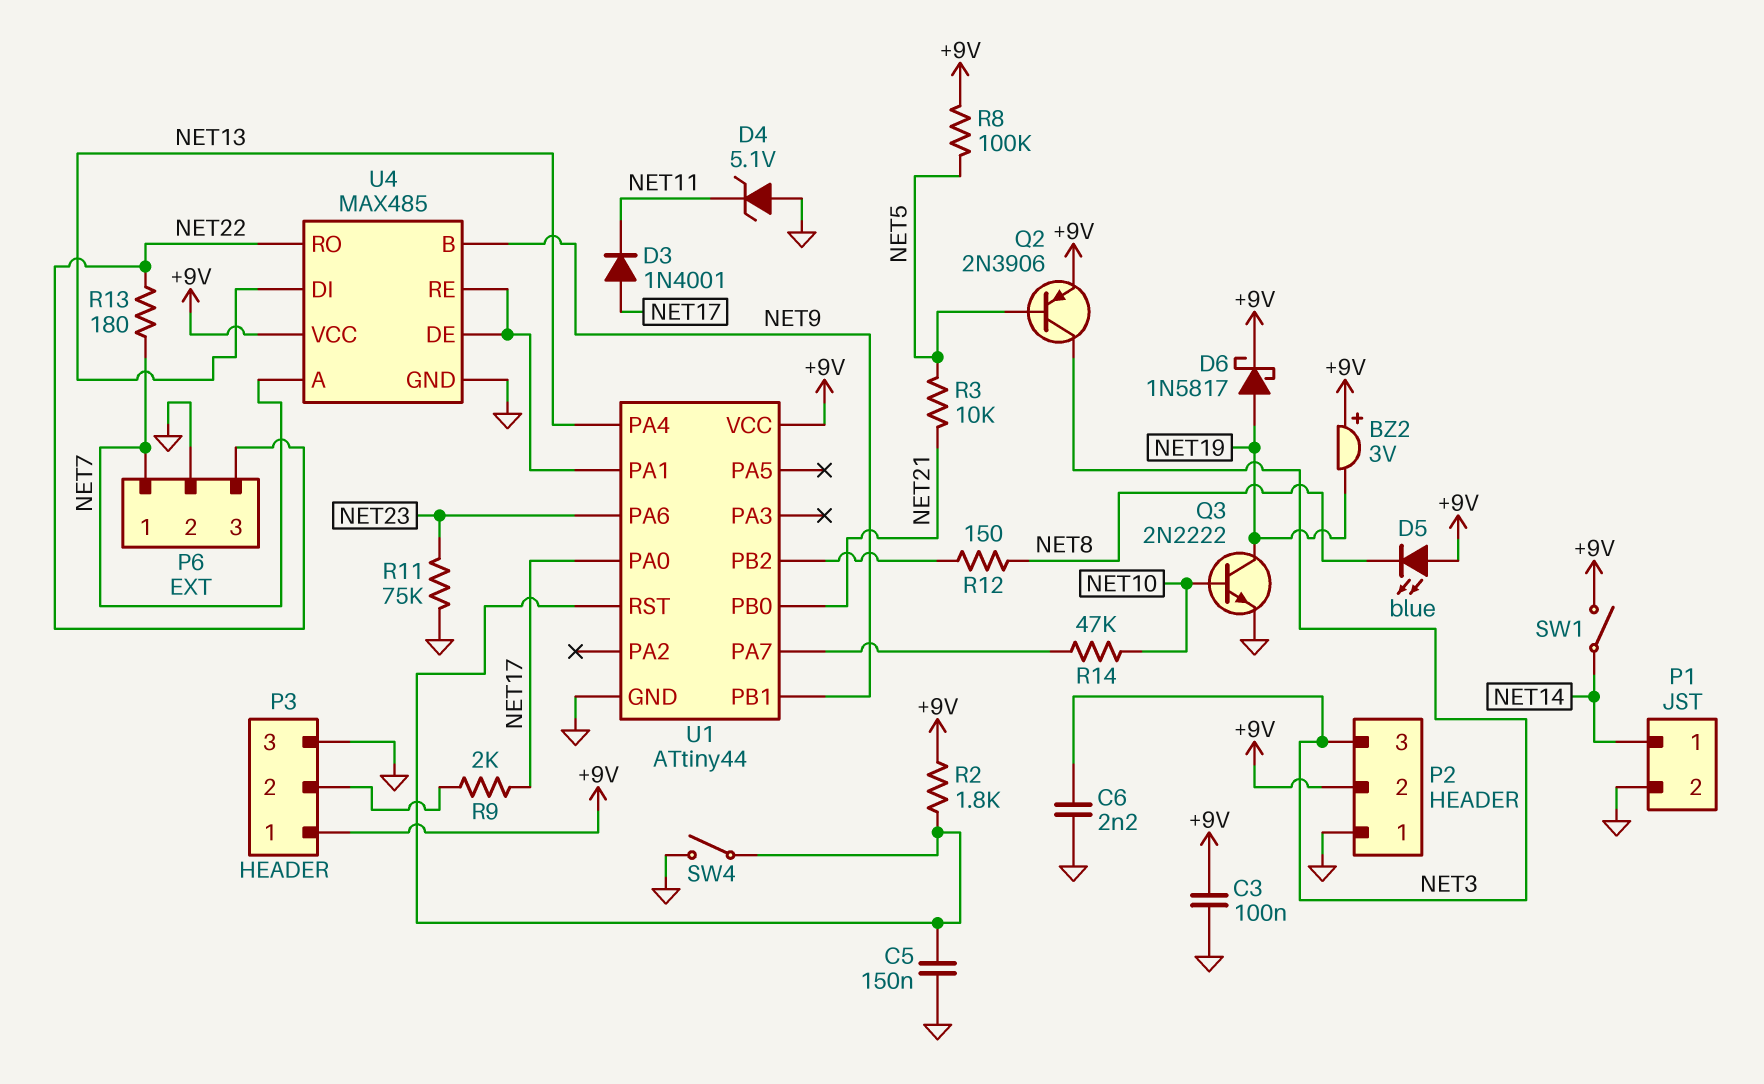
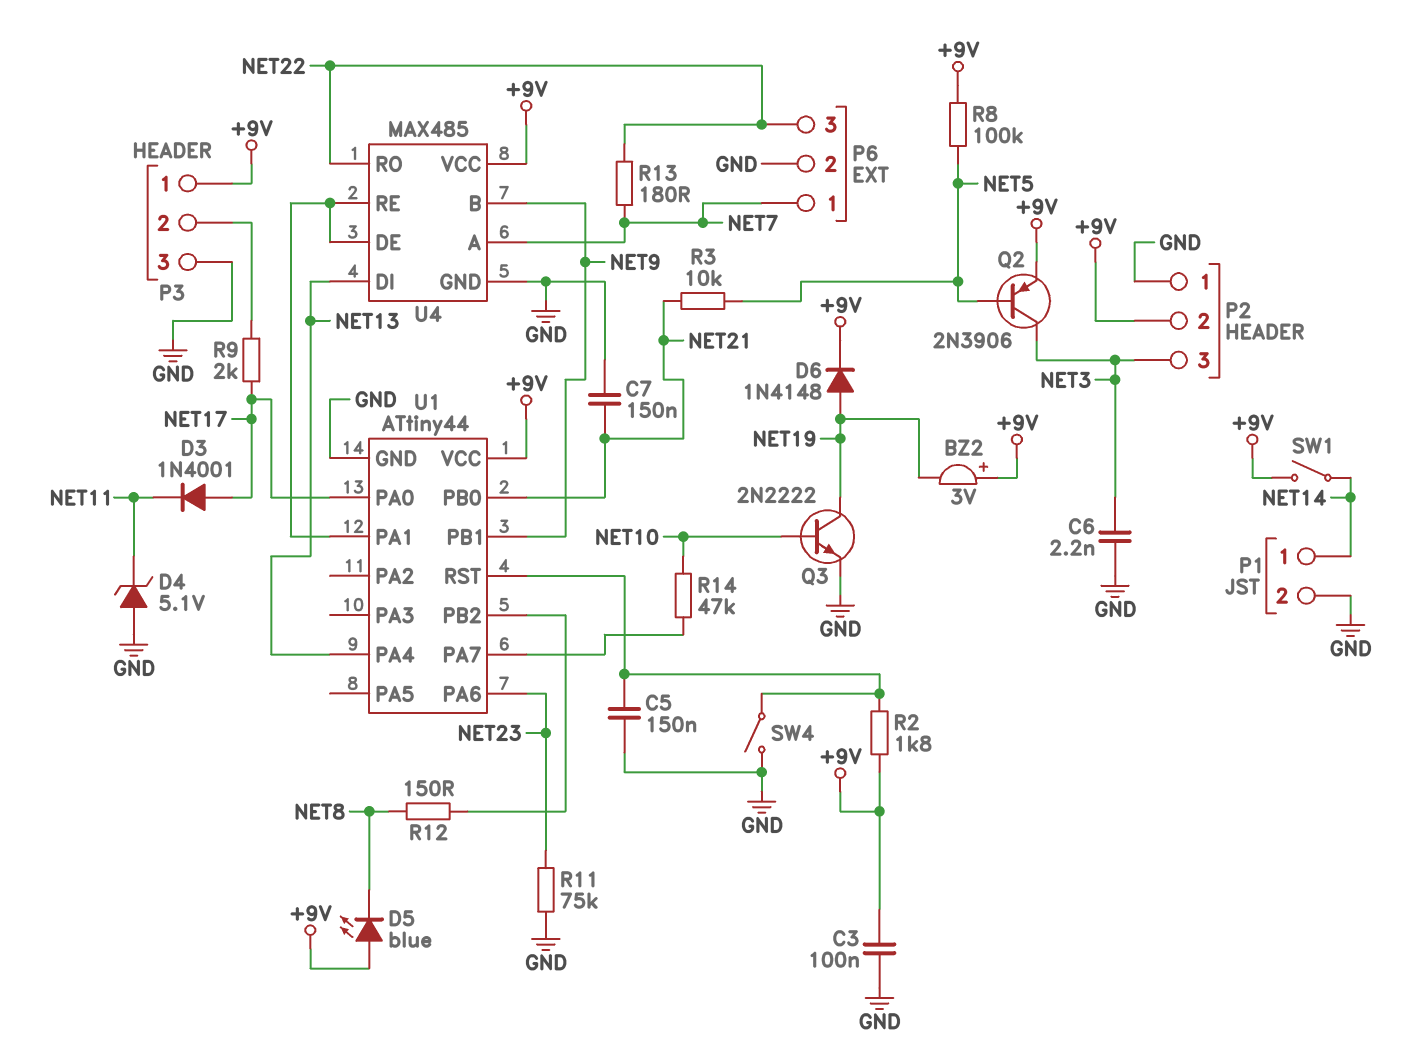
C7: none -> 150nF (GND, NET21)
D6: schottky 1N5817 (A NET19, K +9V) -> diode 1N4148 (A NET19, K +9V)

